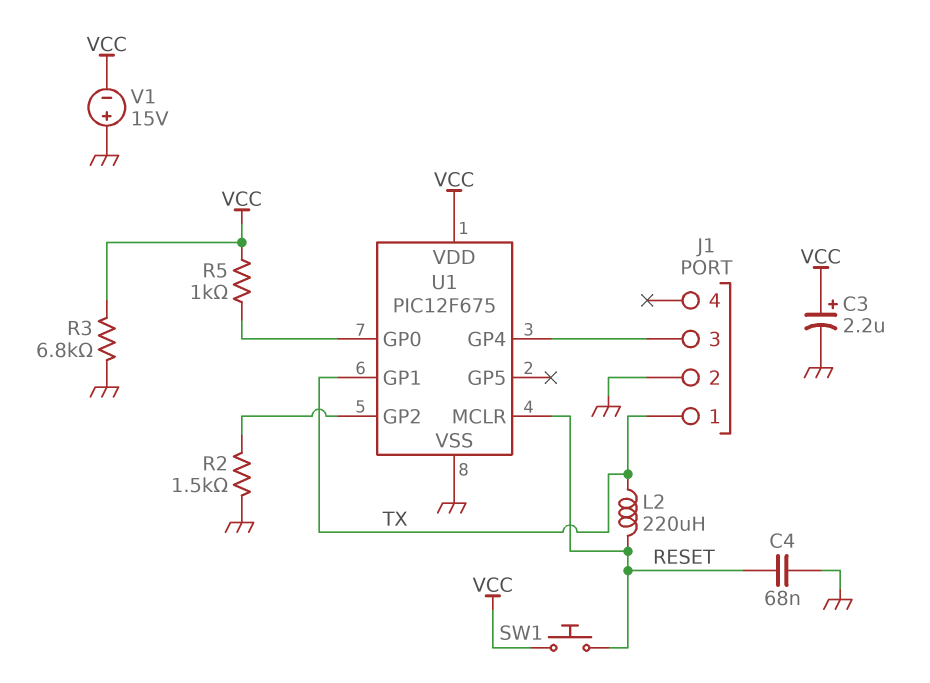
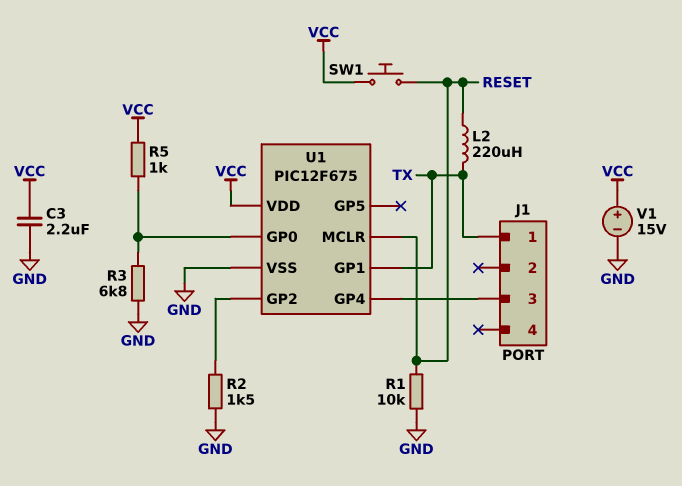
C3: 2.2uF (plus VCC, minus GND) -> 2.2uF (GND, VCC)
C4: 68nF (GND, RESET) -> none
J1 pin 2: GND -> none
R1: none -> 10k (GND, RESET)
R3: 6.8k (GND, VCC) -> 6.8k (GND, U1/GP0)
V1: 15V (plus GND, minus VCC) -> 15V (plus VCC, minus GND)

